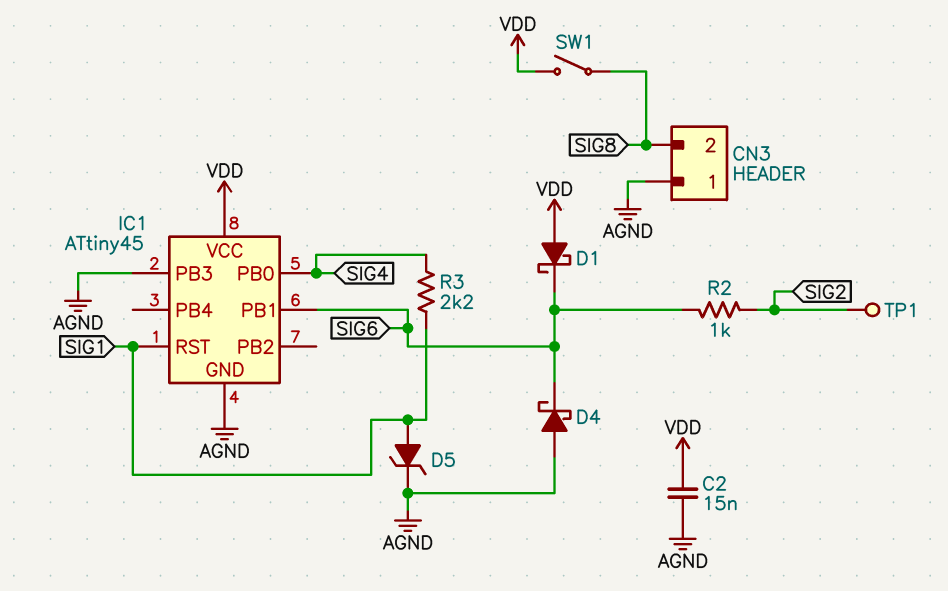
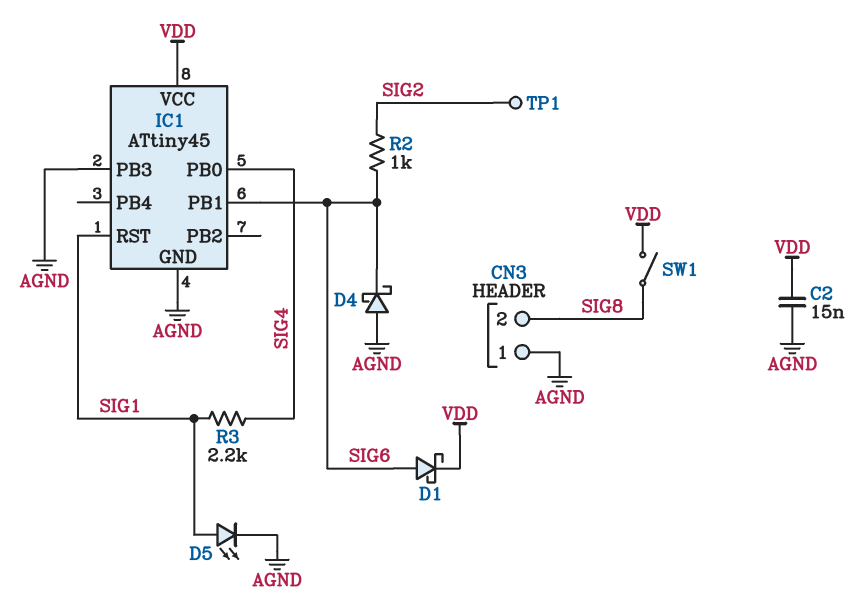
D1: schottky (A VDD, K SIG6) -> schottky (A SIG6, K VDD)
D5: zener (A SIG1, K AGND) -> LED (A SIG1, K AGND)

